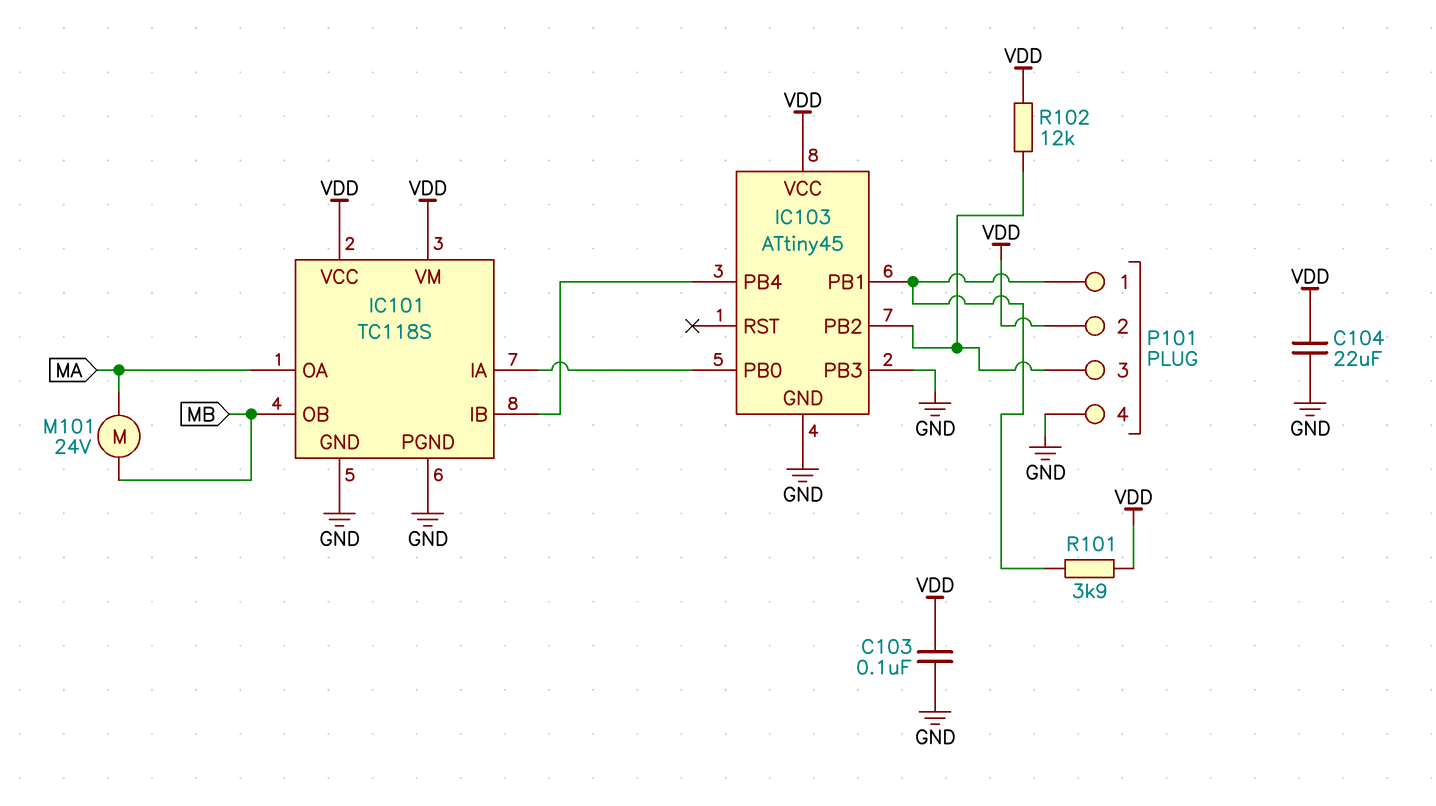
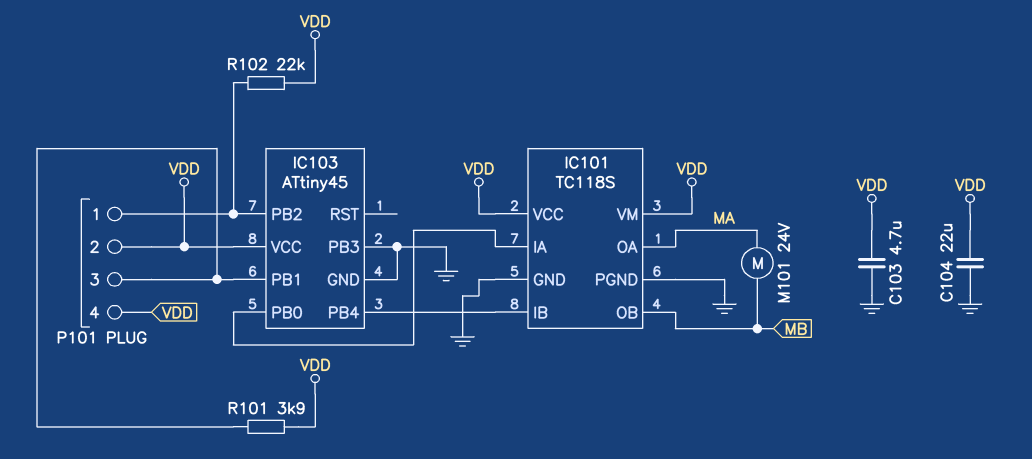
C103: 100nF (GND, VDD) -> 4.7uF (GND, VDD)
P101 pin 1: IC103/PB1 -> IC103/PB2
P101 pin 3: IC103/PB2 -> IC103/PB1
P101 pin 4: GND -> VDD
R102: 12k (IC103/PB2, VDD) -> 22k (IC103/PB2, VDD)

